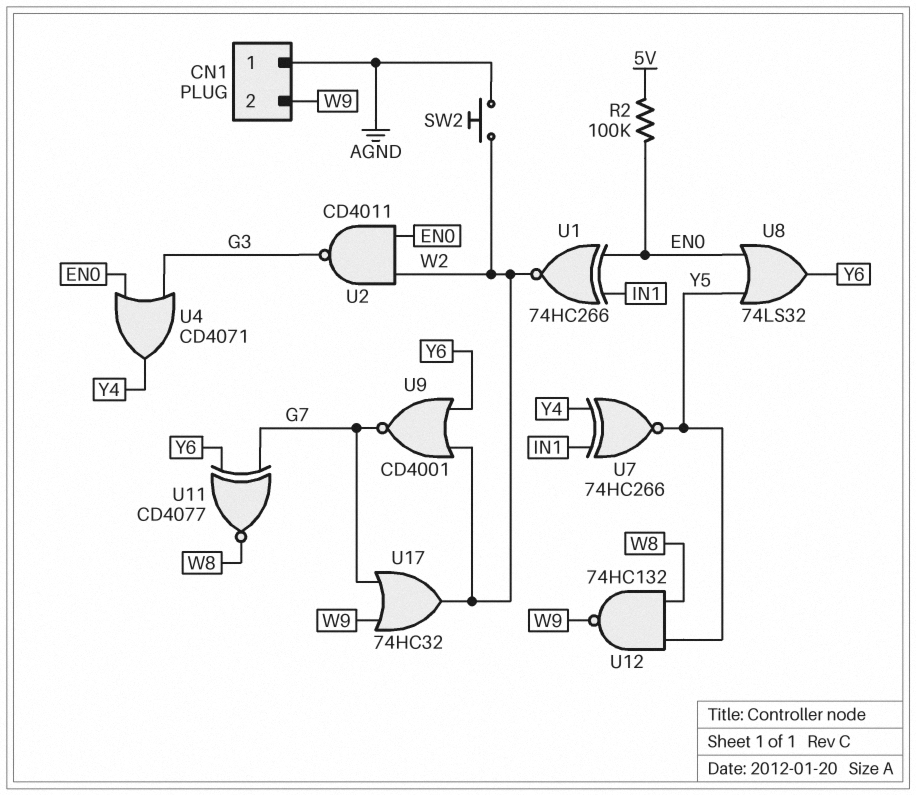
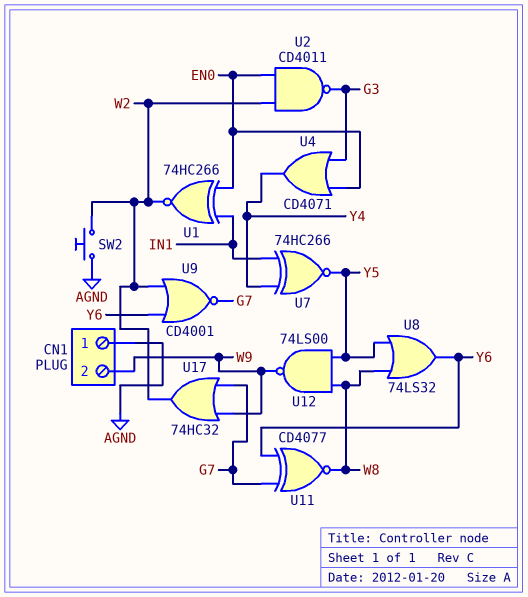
R2: 100k (5V, EN0) -> none
U8: OR 74LS32 (in EN0, in Y5, out Y6) -> OR 74LS32 (in W8, in Y5, out Y6)
U12: NAND 74HC132 (in W8, in Y5, out W9) -> NAND 74LS00 (in W8, in Y5, out W9)

